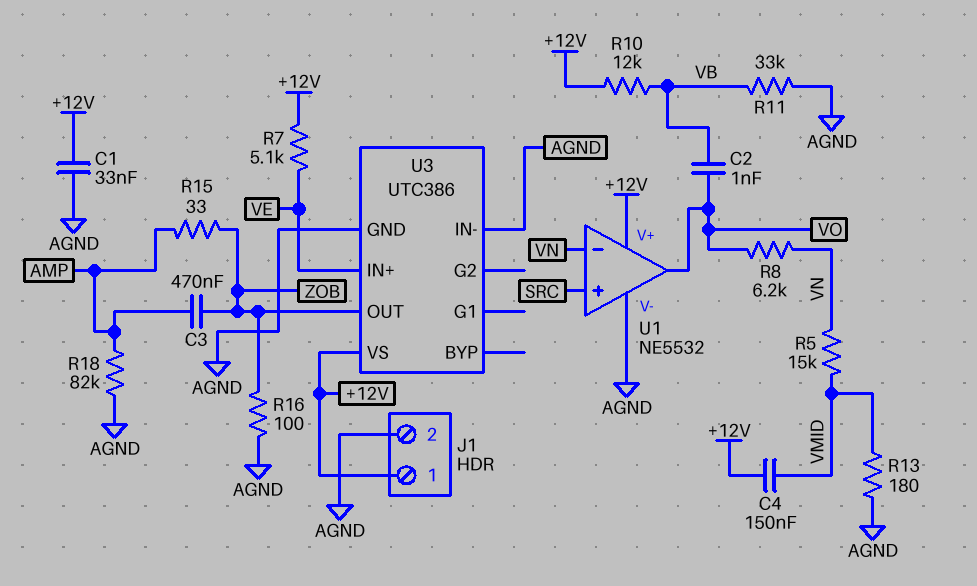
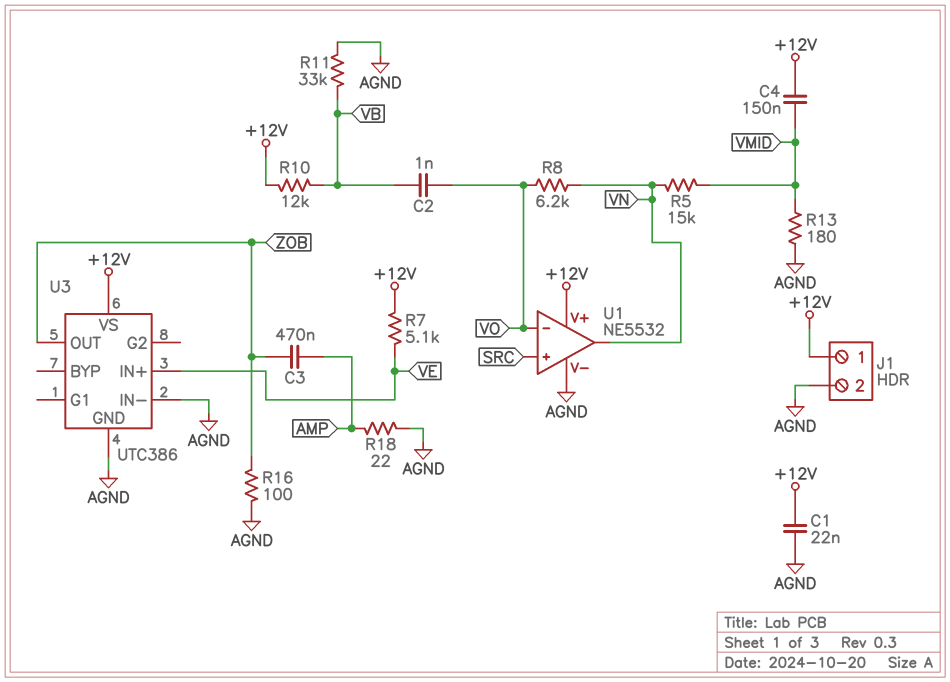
C1: 33nF (+12V, AGND) -> 22nF (+12V, AGND)
R15: 33 (AMP, ZOB) -> none
R18: 82k (AGND, AMP) -> 22 (AGND, AMP)
U1 pin in-: VN -> VO
U1 pin out: VO -> VN

